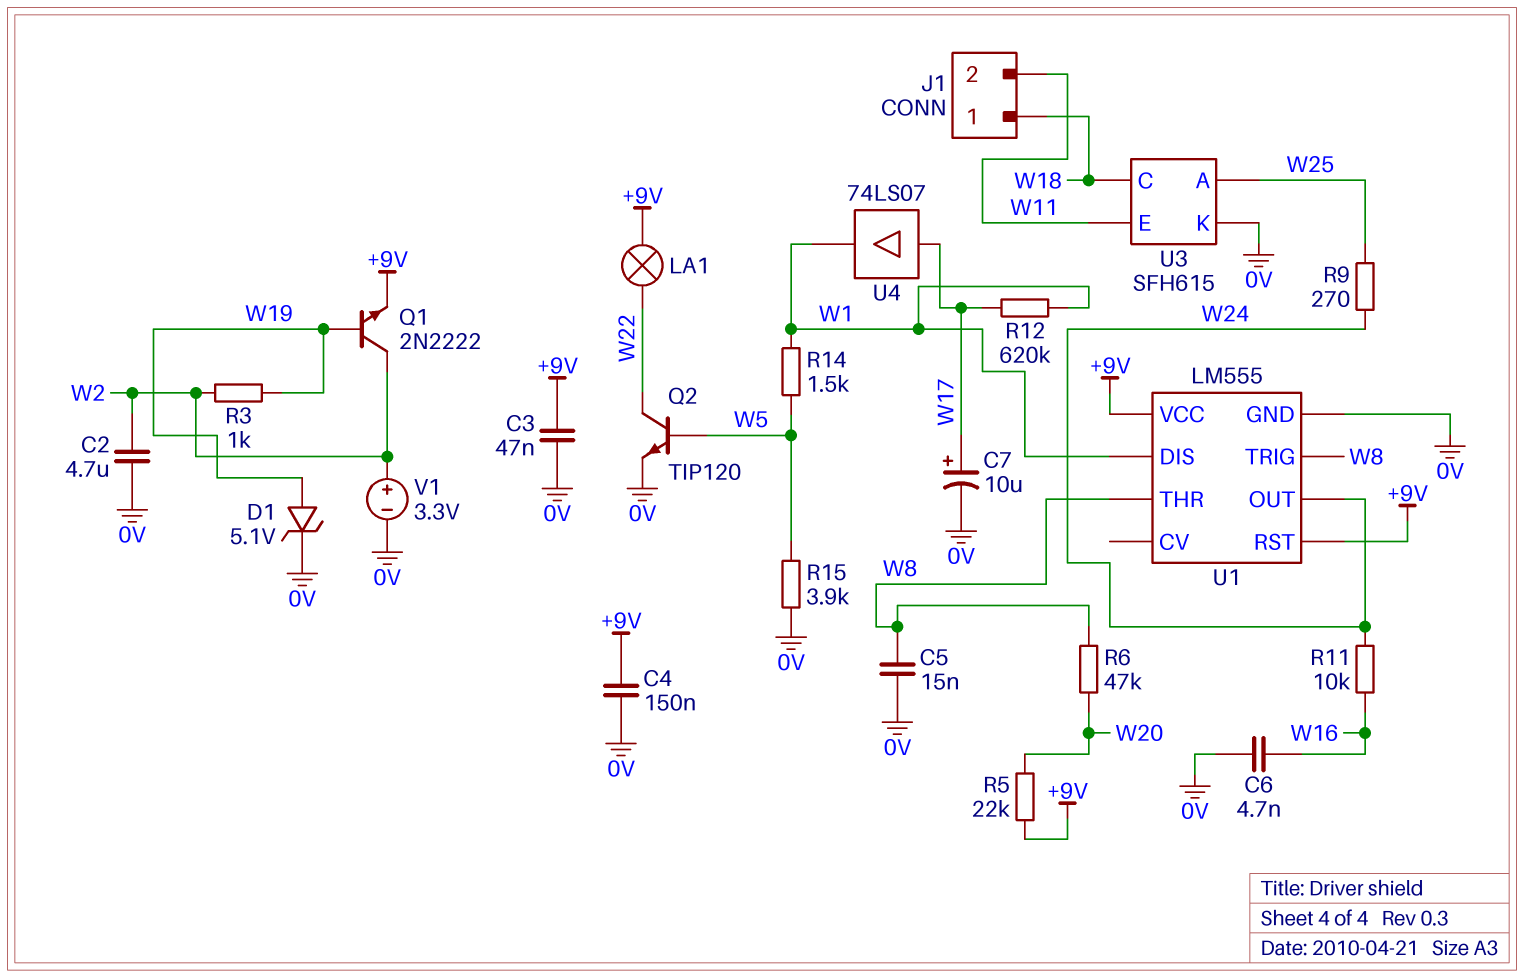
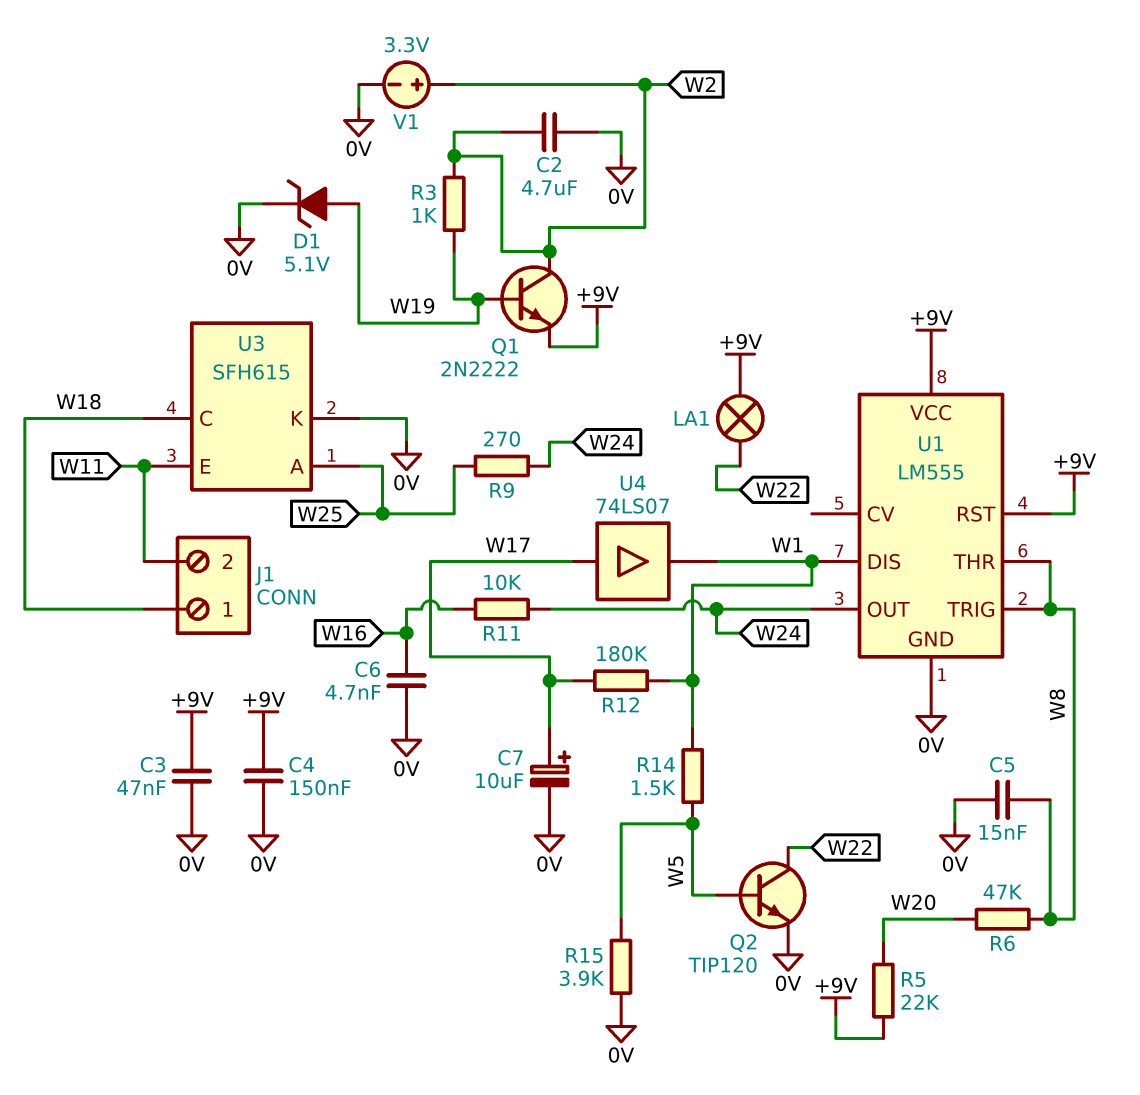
R12: 620k (W1, W17) -> 180k (W1, W17)

